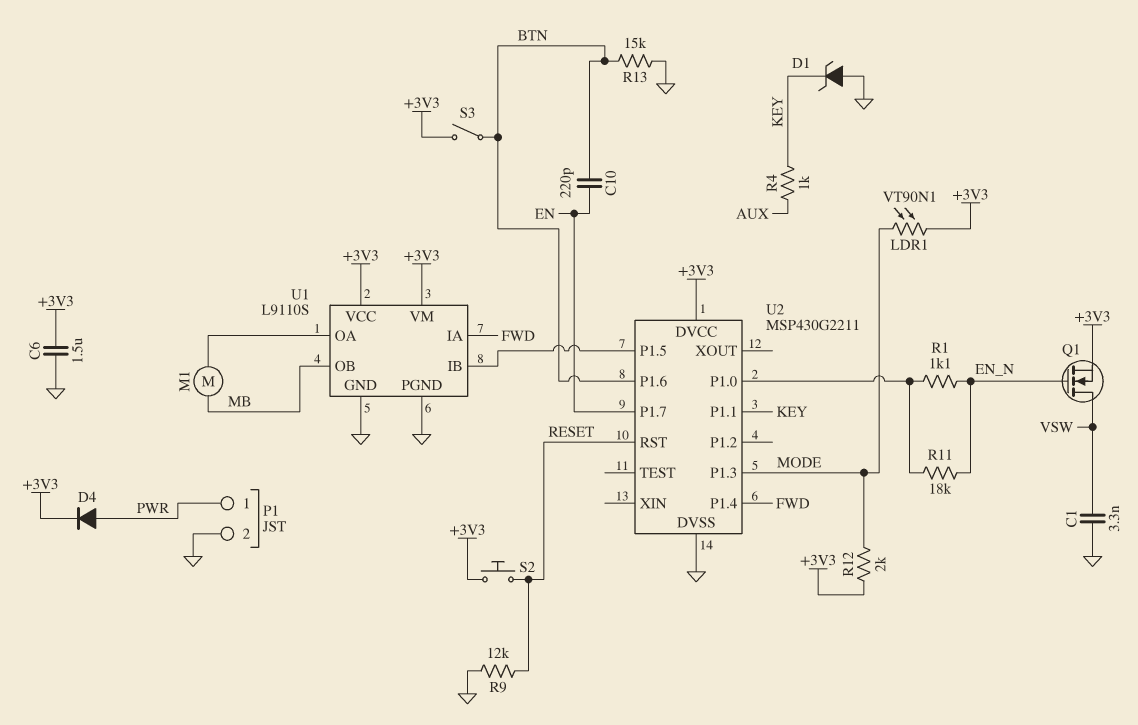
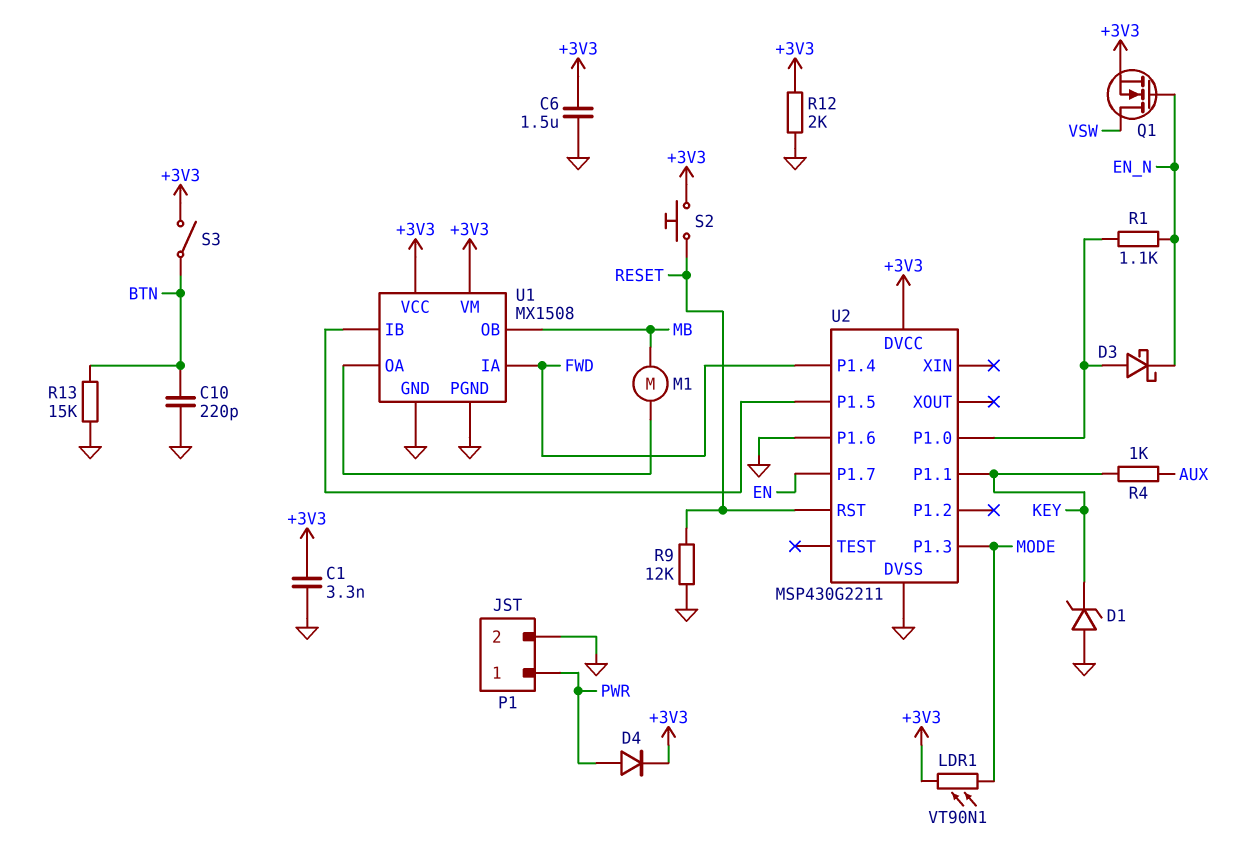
C1: 3.3nF (GND, VSW) -> 3.3nF (+3V3, GND)
C10: 220pF (BTN, EN) -> 220pF (BTN, GND)
D3: none -> schottky (A U2/P1.0, K EN_N)
R11: 18k (EN_N, U2/P1.0) -> none
R12: 2k (+3V3, MODE) -> 2k (+3V3, GND)
U1: L9110S -> MX1508
U2 pin P1.6: BTN -> GND

